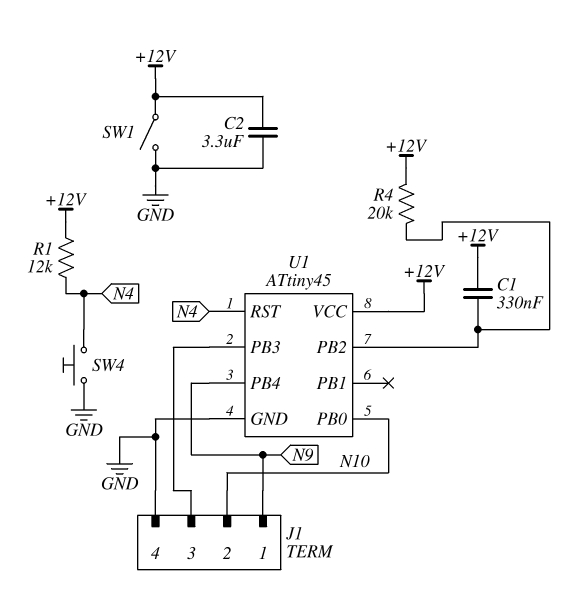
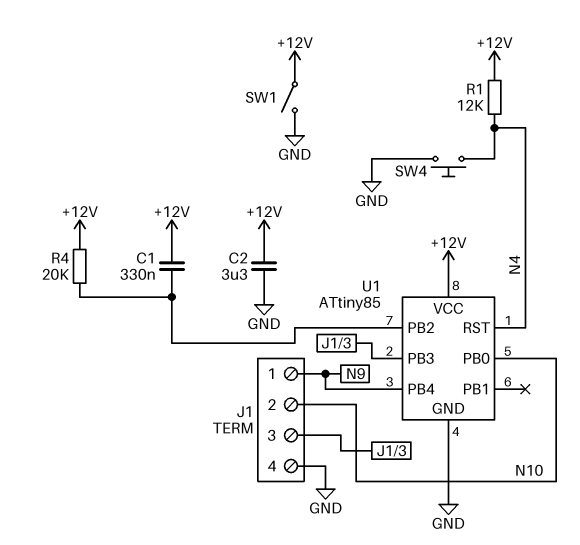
U1: ATtiny45 -> ATtiny85

